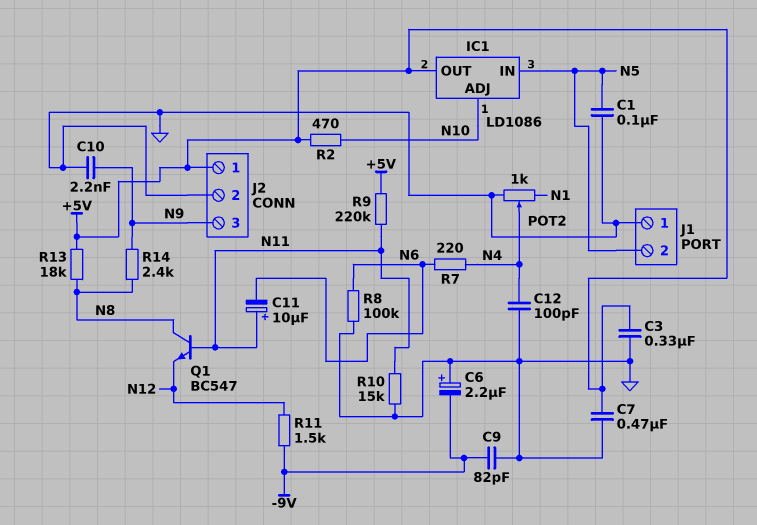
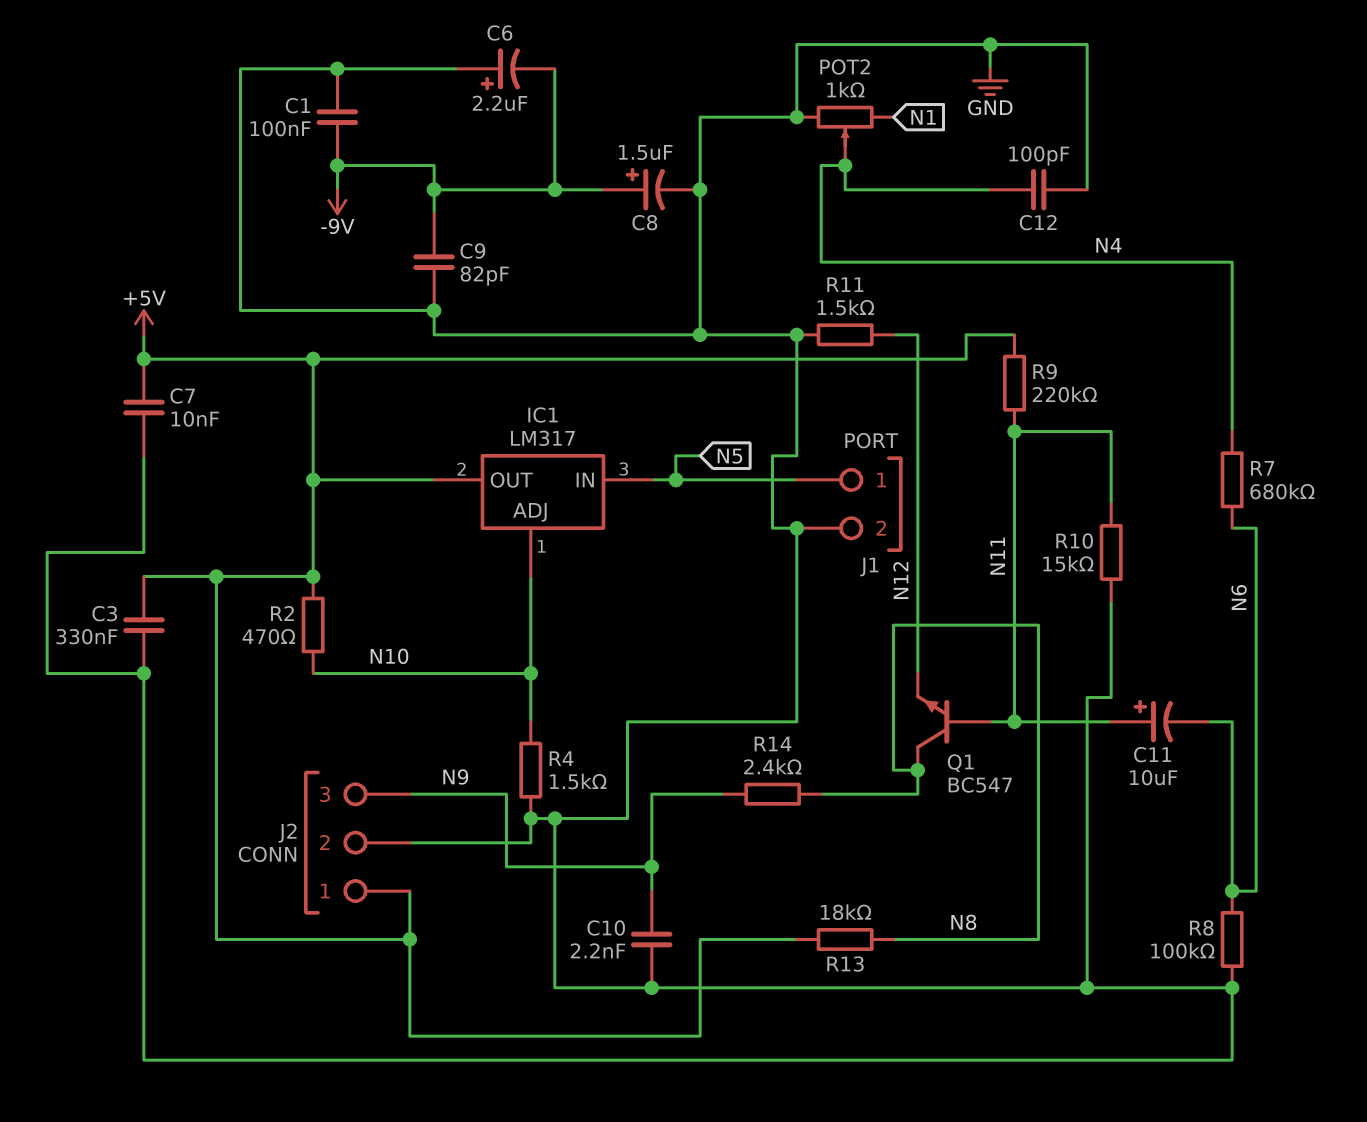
C1: 100nF (GND, N5) -> 100nF (-9V, GND)
C7: 470nF (+5V, GND) -> 10nF (+5V, GND)
C8: none -> 1.5uF (plus -9V, minus GND)
IC1: LD1086 -> LM317
J1 pin 1: GND -> N5
J1 pin 2: N5 -> GND
R4: none -> 1.5k (GND, N10)
R7: 220 (N4, N6) -> 680k (N4, N6)
R11: 1.5k (-9V, N12) -> 1.5k (GND, N12)

